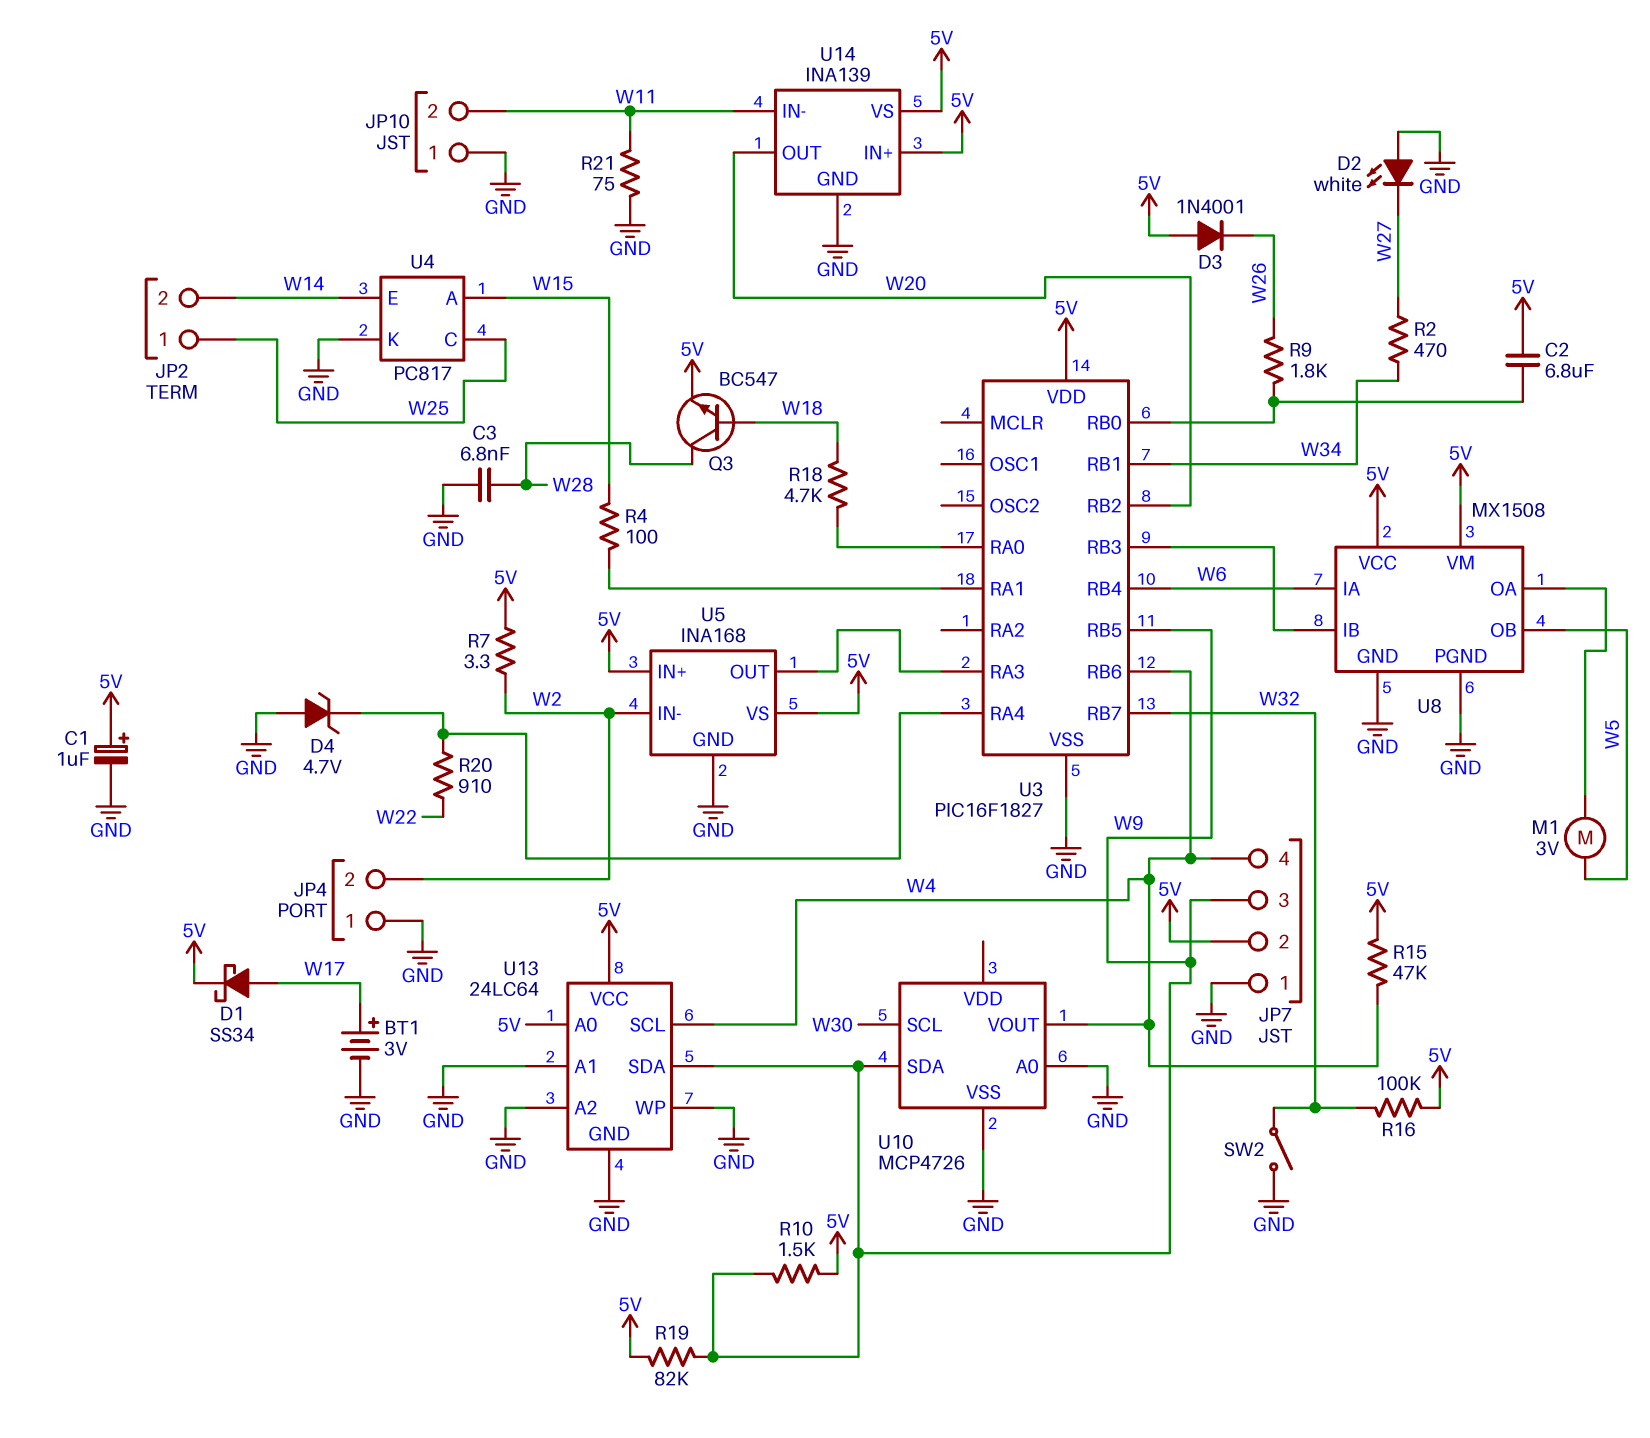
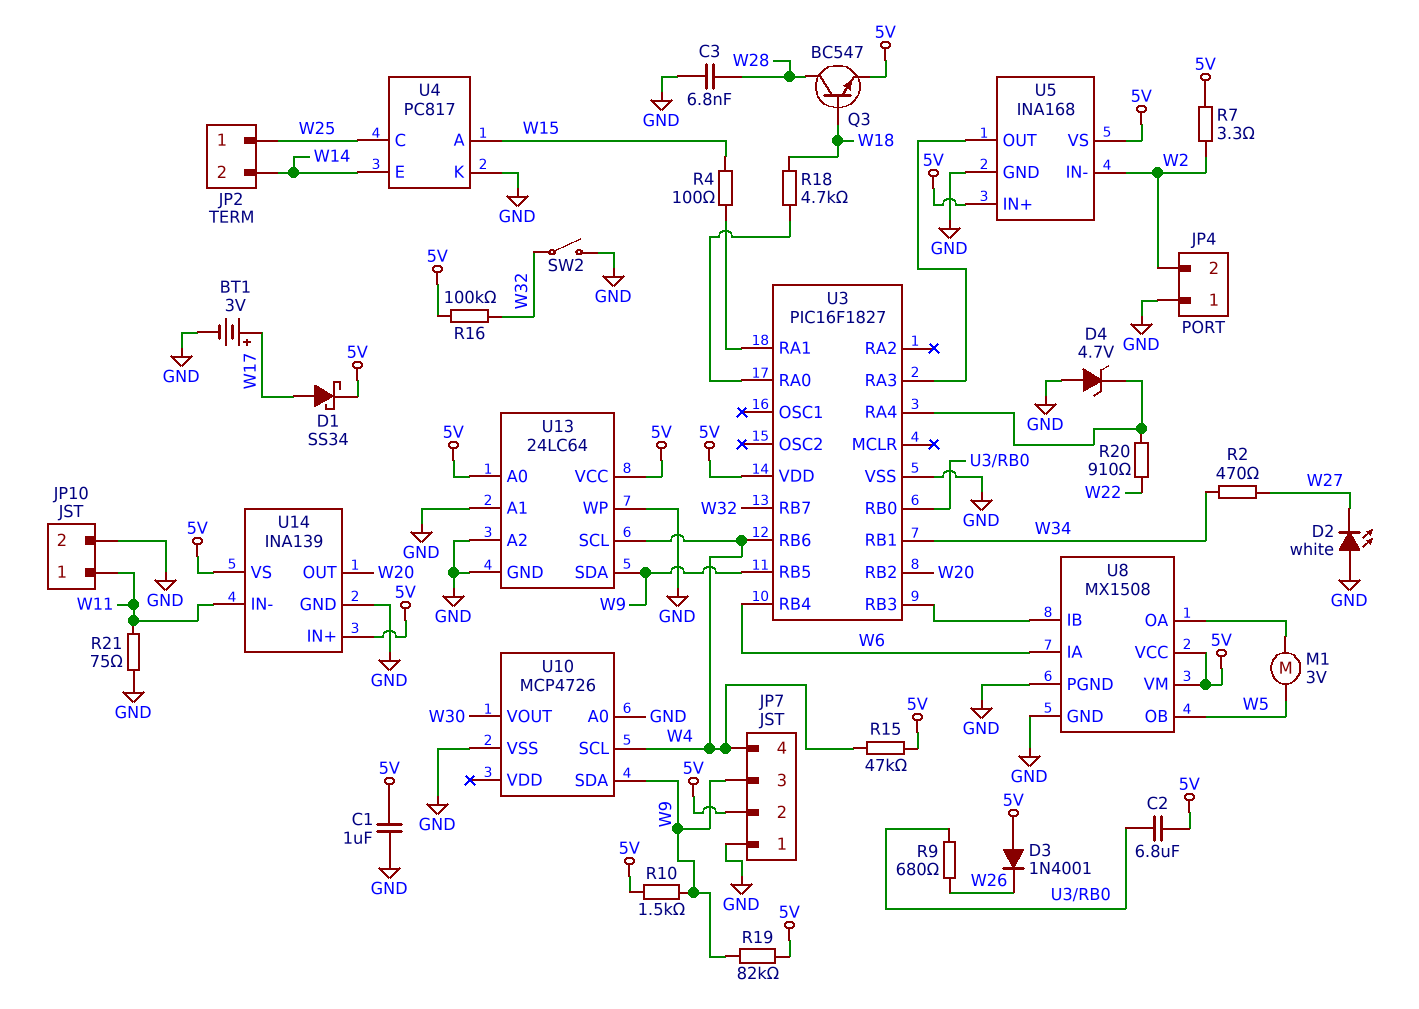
C1: 1uF (plus 5V, minus GND) -> 1uF (5V, GND)
JP10 pin 1: GND -> W11
JP10 pin 2: W11 -> GND
R9: 1.8k (U3/RB0, W26) -> 680 (U3/RB0, W26)
U10 pin SCL: W30 -> W4
U10 pin VOUT: W4 -> W30

